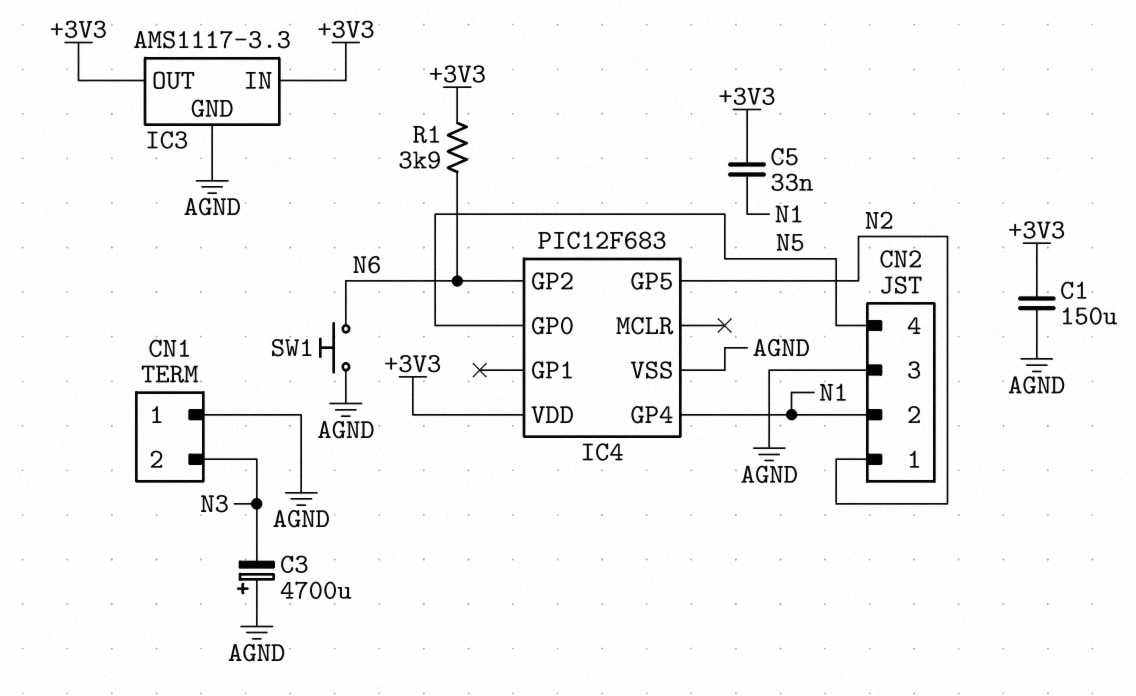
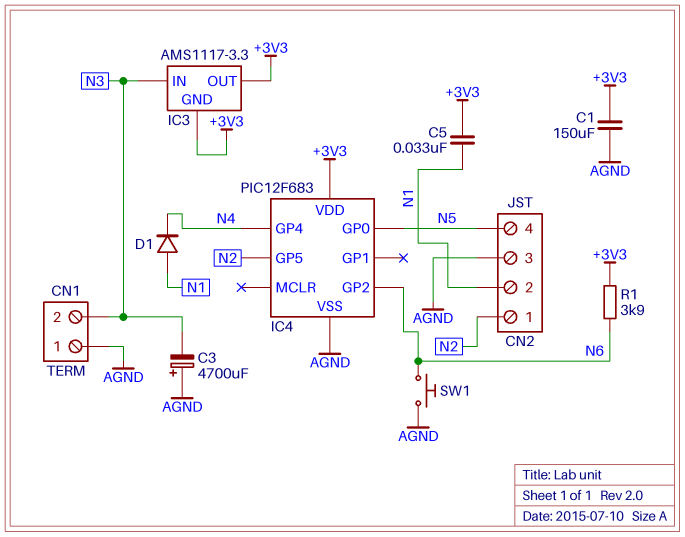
D1: none -> diode (A N1, K N4)
IC3 pin GND: AGND -> +3V3
IC3 pin IN: +3V3 -> N3
IC4 pin GP4: N1 -> N4

